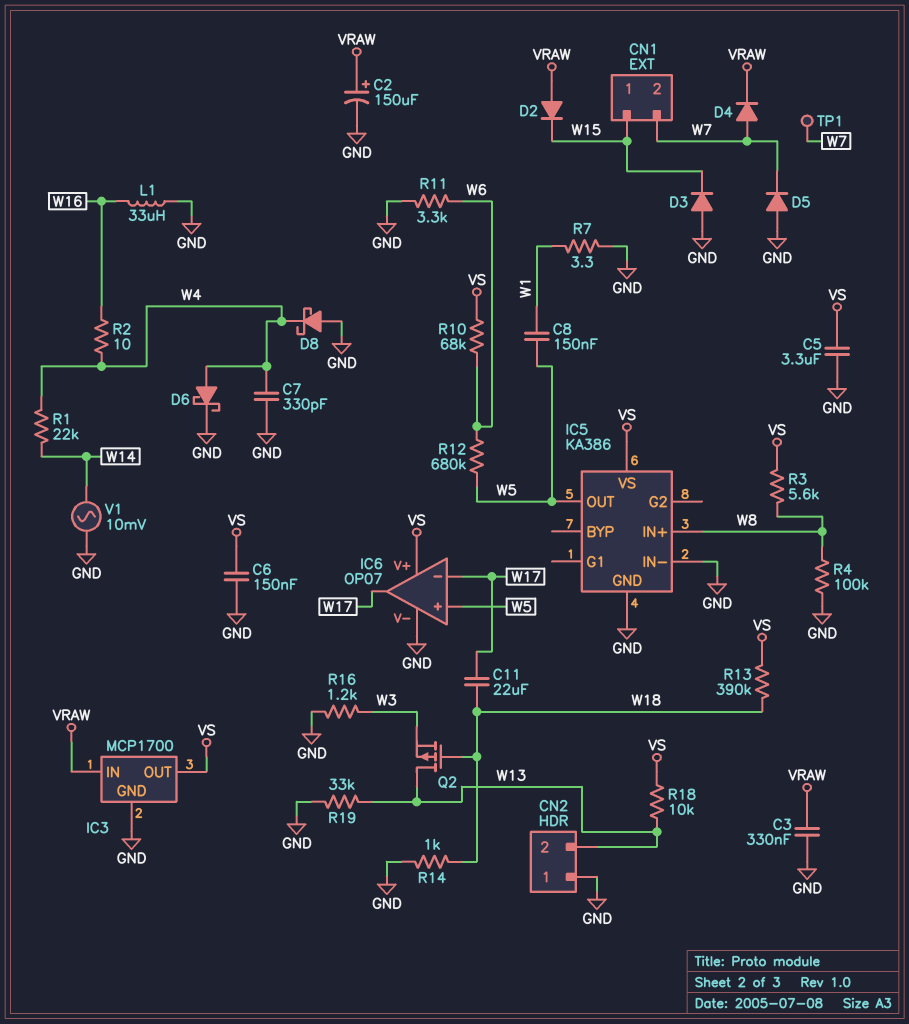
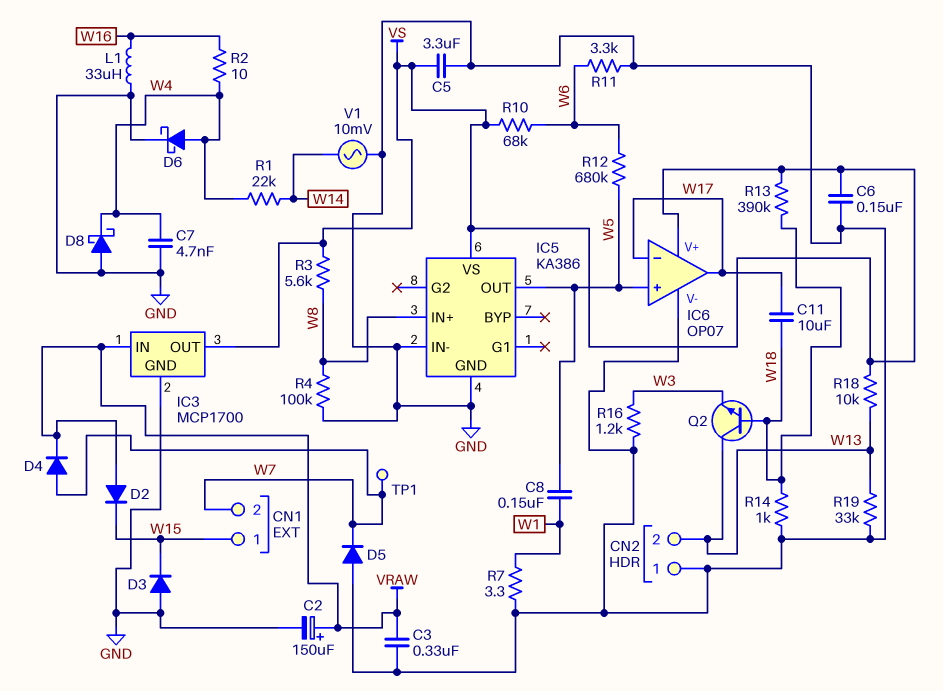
C7: 330pF (GND, W4) -> 4.7nF (GND, W4)
C11: 22uF (W17, W18) -> 10uF (W17, W18)
Q2: PMOS (G W18, D W13, S W3) -> NPN (B W18, C W13, E W3)

